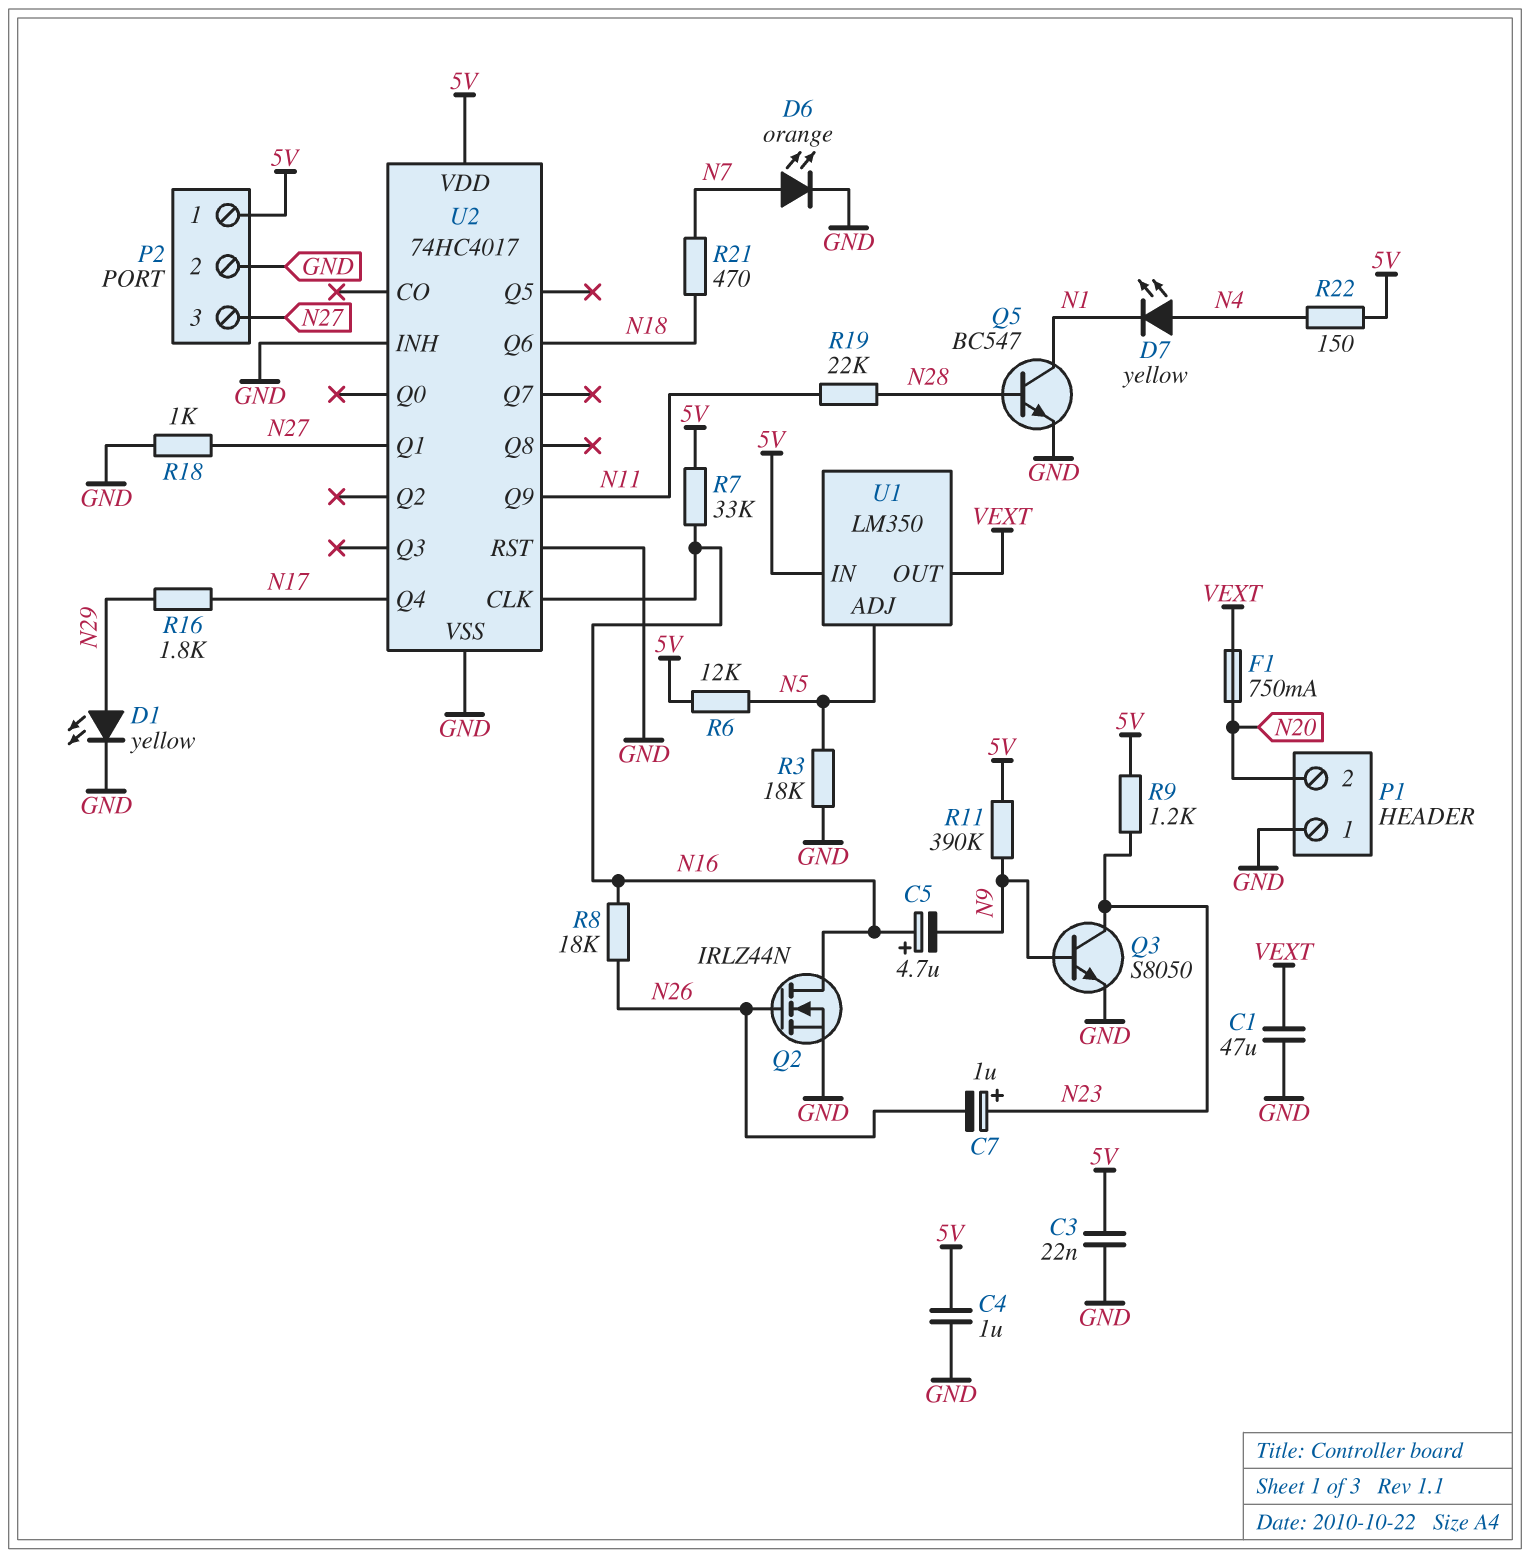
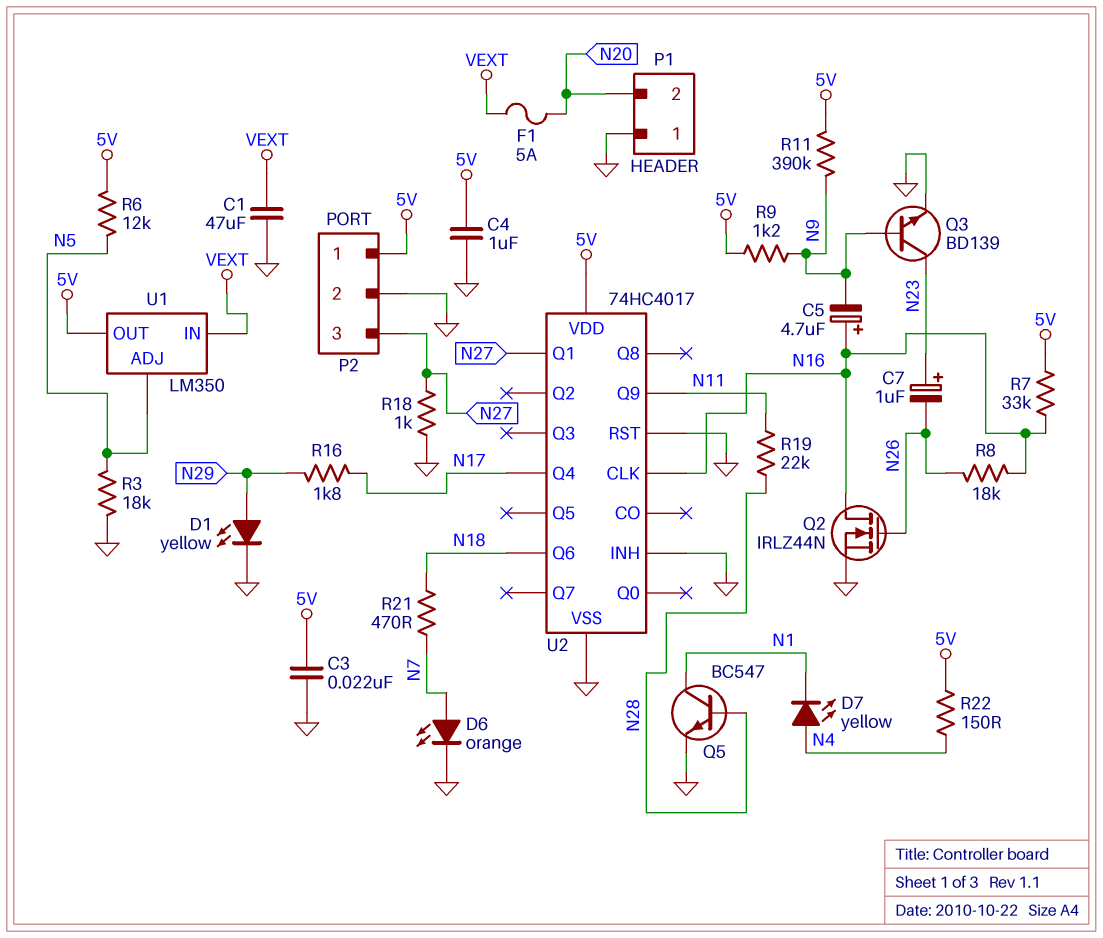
F1: 750mA (N20, VEXT) -> 5A (N20, VEXT)
Q3: NPN S8050 (B N9, C N23, E GND) -> NPN BD139 (B N9, C N23, E GND)
R9: 1.2k (5V, N23) -> 1.2k (5V, N9)
U1 pin IN: 5V -> VEXT
U1 pin OUT: VEXT -> 5V

